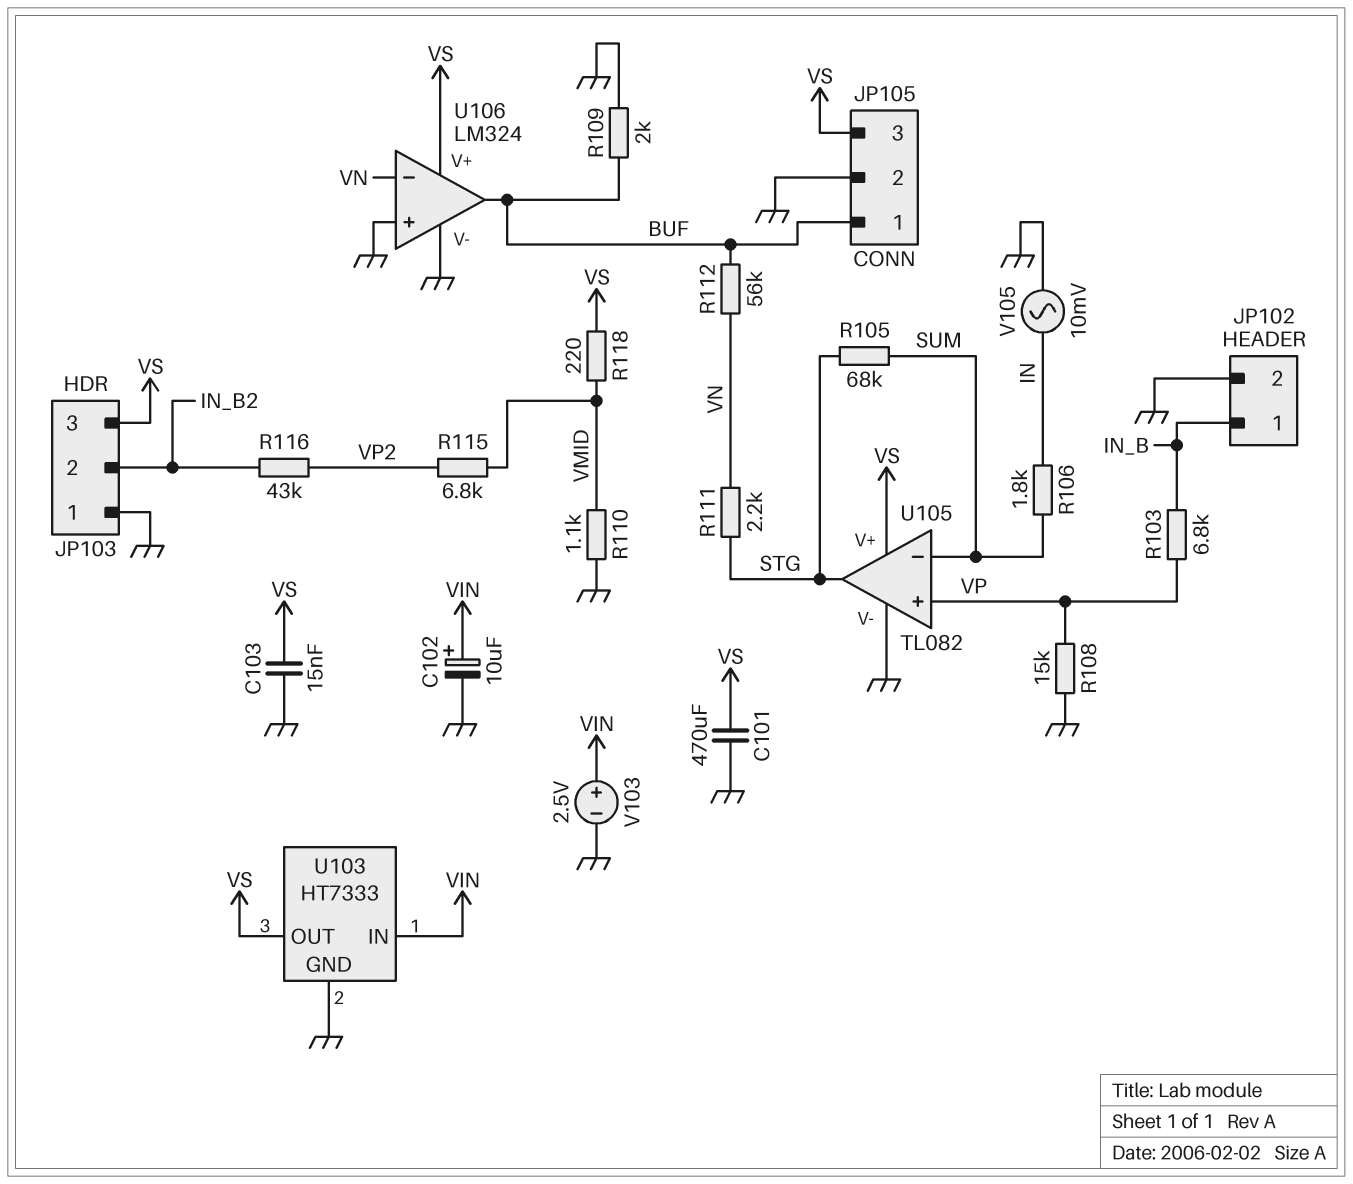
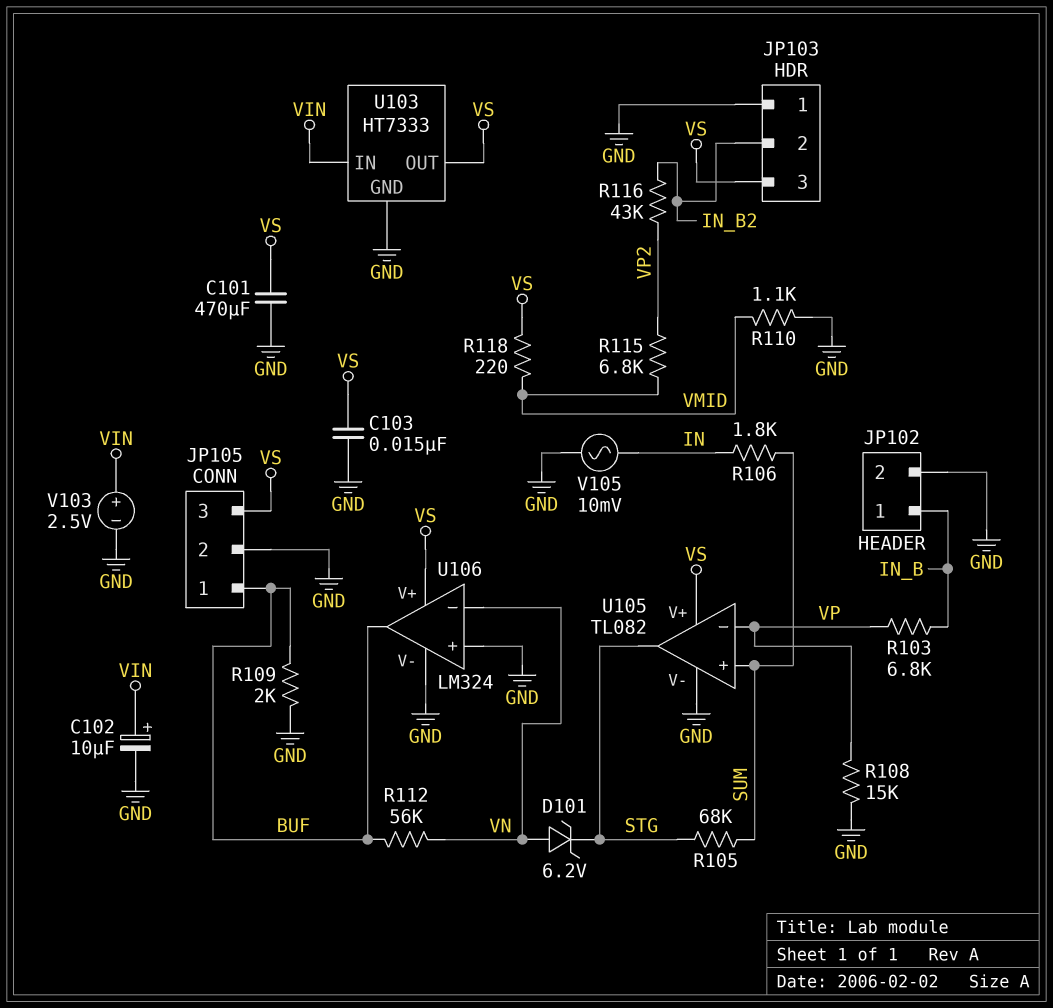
D101: none -> zener 6.2V (A VN, K STG)
R111: 2.2k (STG, VN) -> none
U105 pin in+: VP -> SUM
U105 pin in-: SUM -> VP

